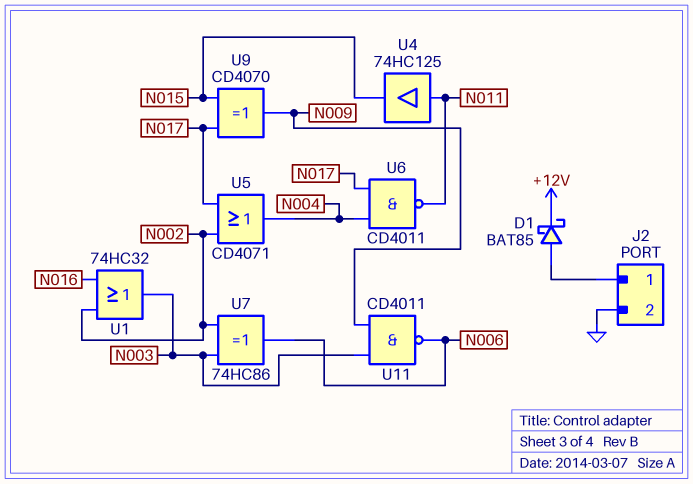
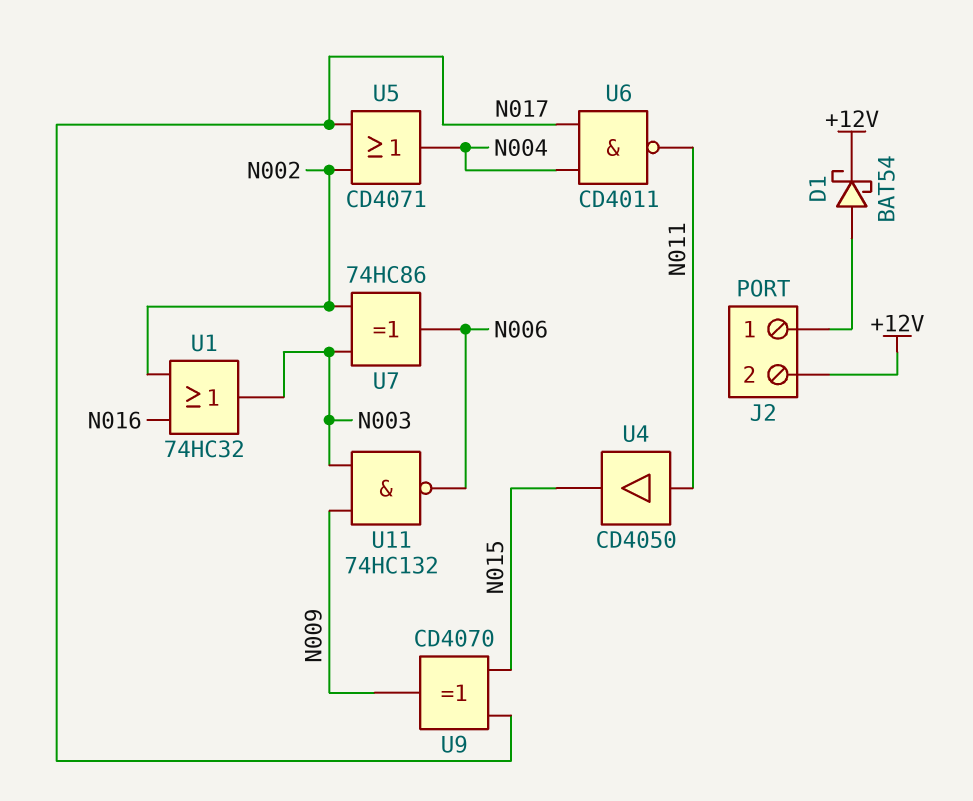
D1: schottky BAT85 (A J2/1, K +12V) -> schottky BAT54 (A J2/1, K +12V)
J2 pin 2: GND -> +12V
U4: buffer 74HC125 (in N011, out N015) -> buffer CD4050 (in N011, out N015)
U11: NAND CD4011 (in N003, in N009, out N006) -> NAND 74HC132 (in N003, in N009, out N006)

